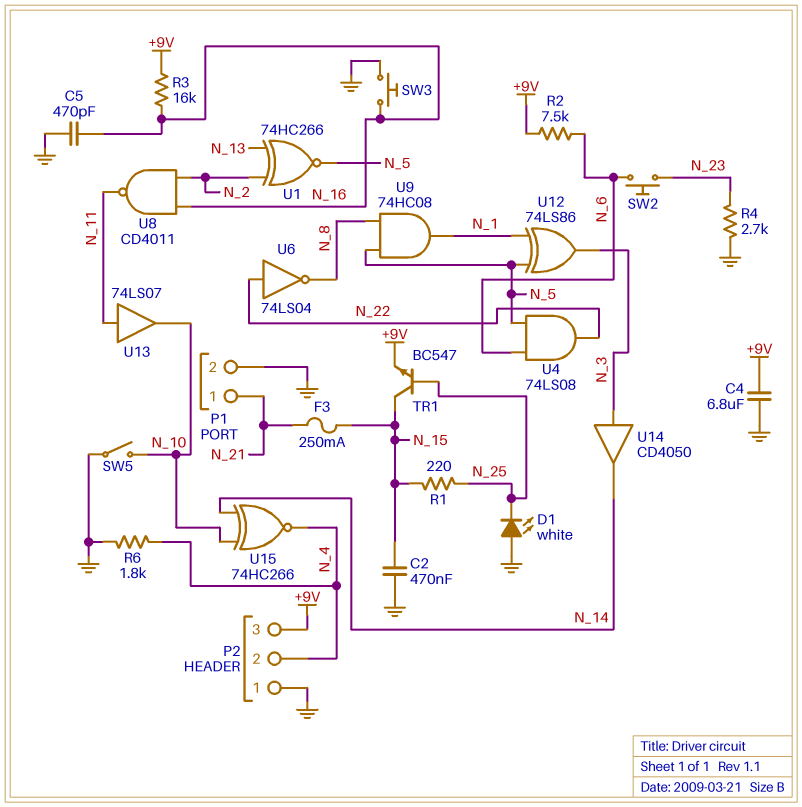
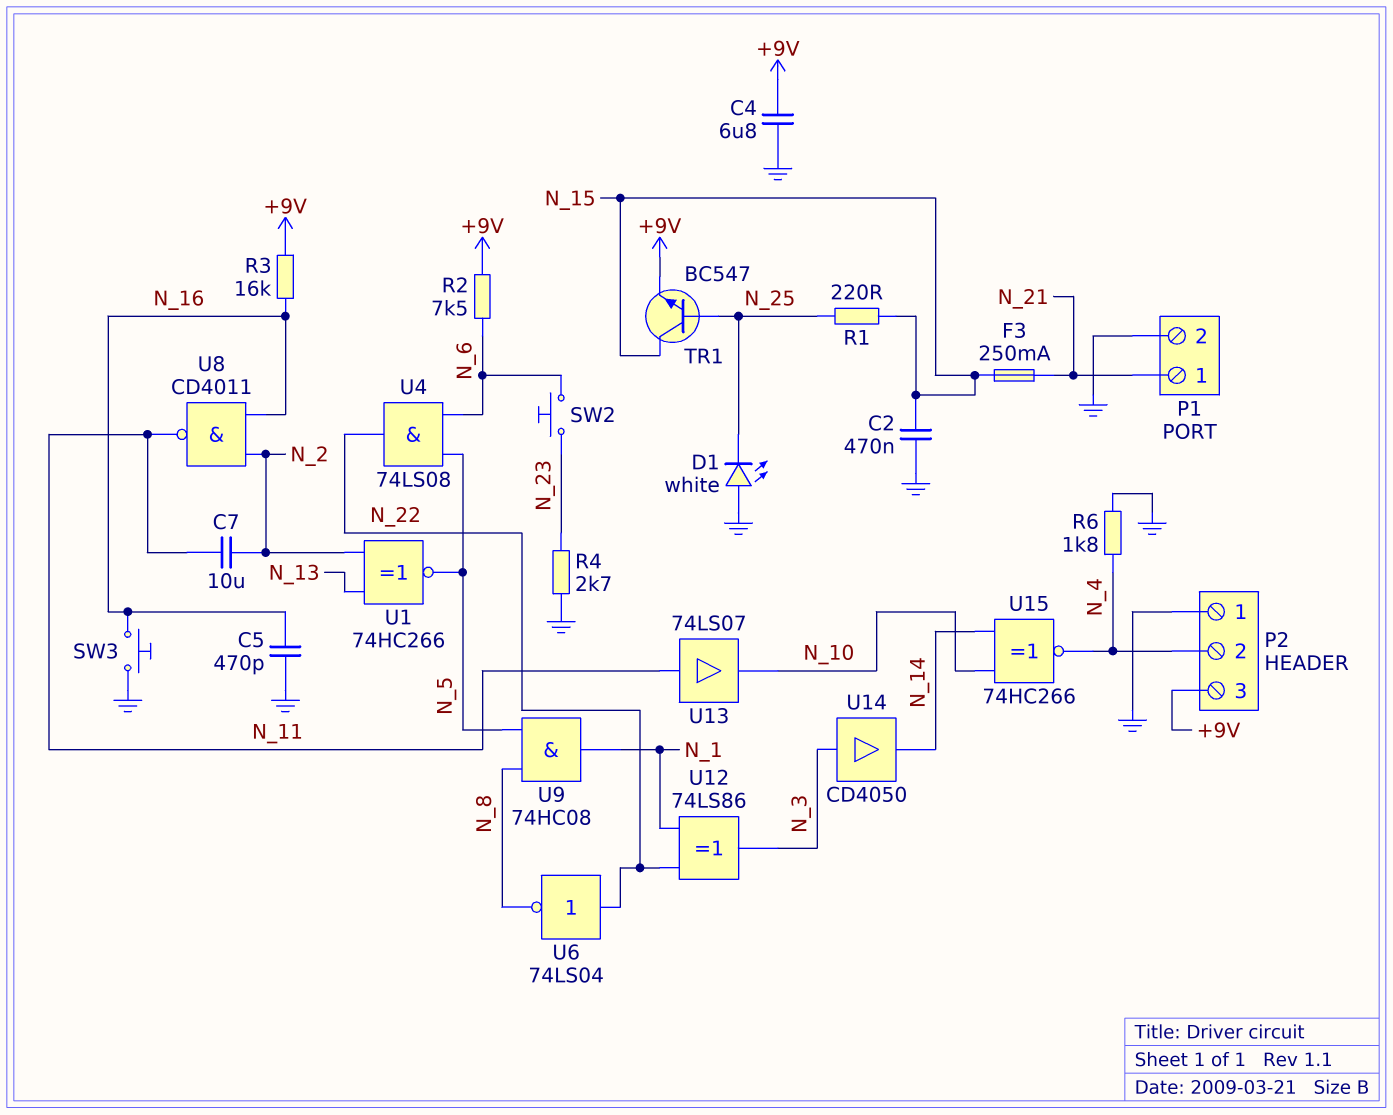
C7: none -> 10uF (N_2, N_11)
SW5: switch (GND, N_10) -> none
U12: XOR 74LS86 (in N_1, in N_5, out N_3) -> XOR 74LS86 (in N_1, in N_22, out N_3)

